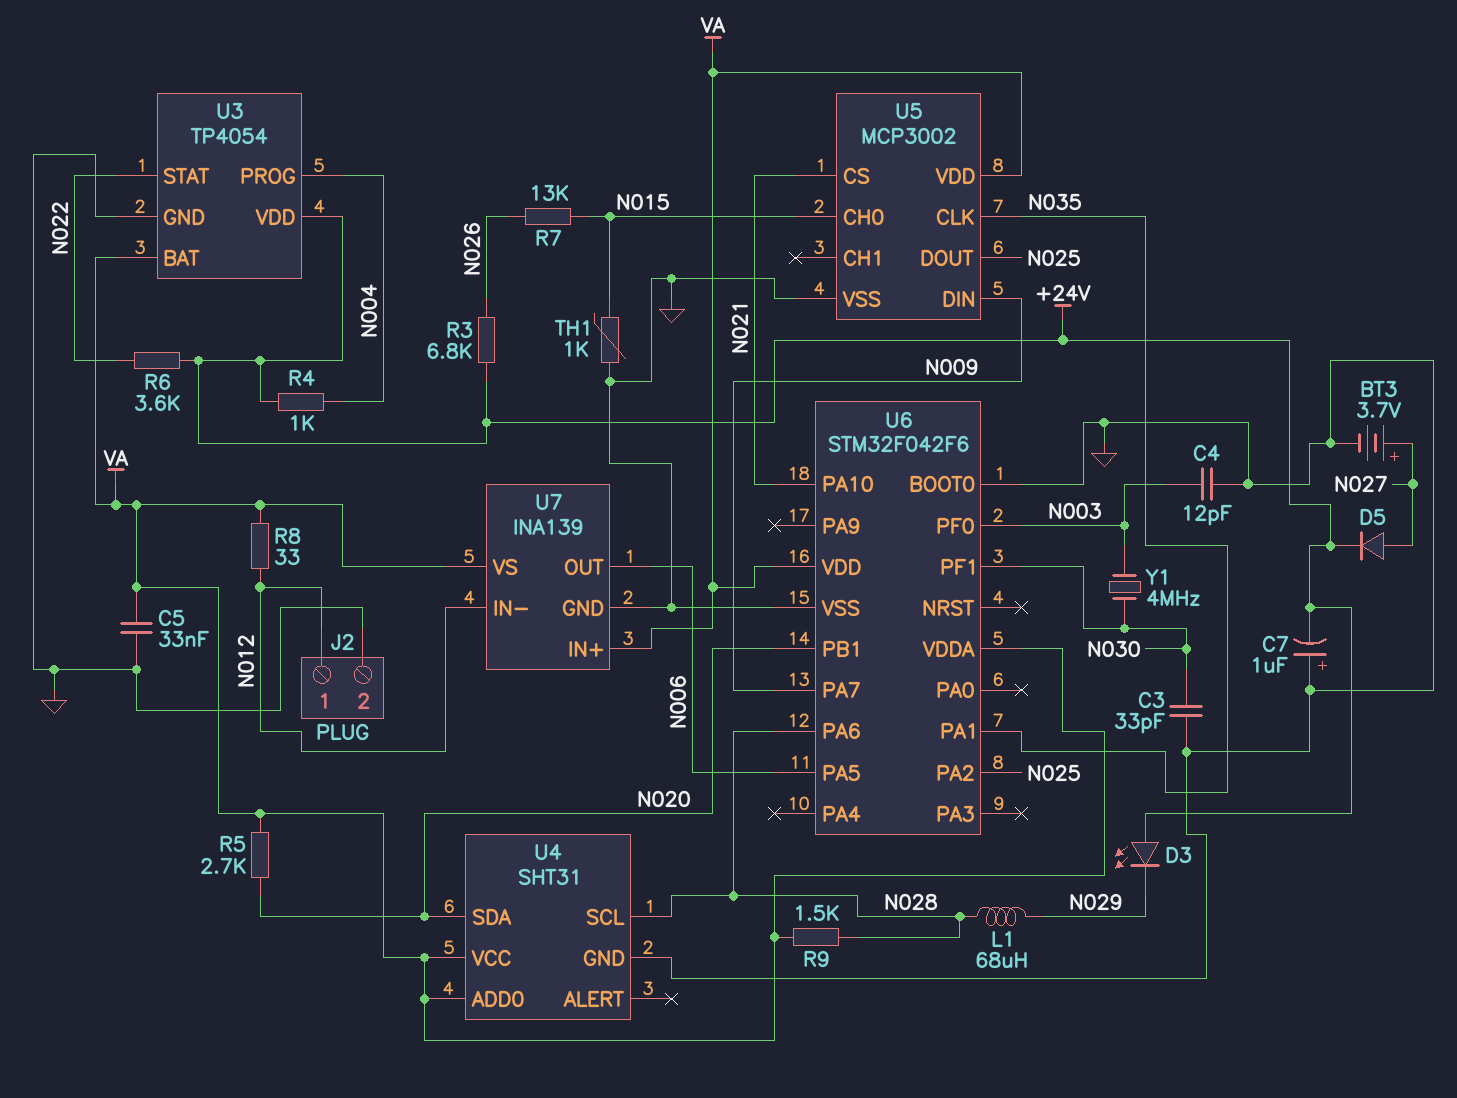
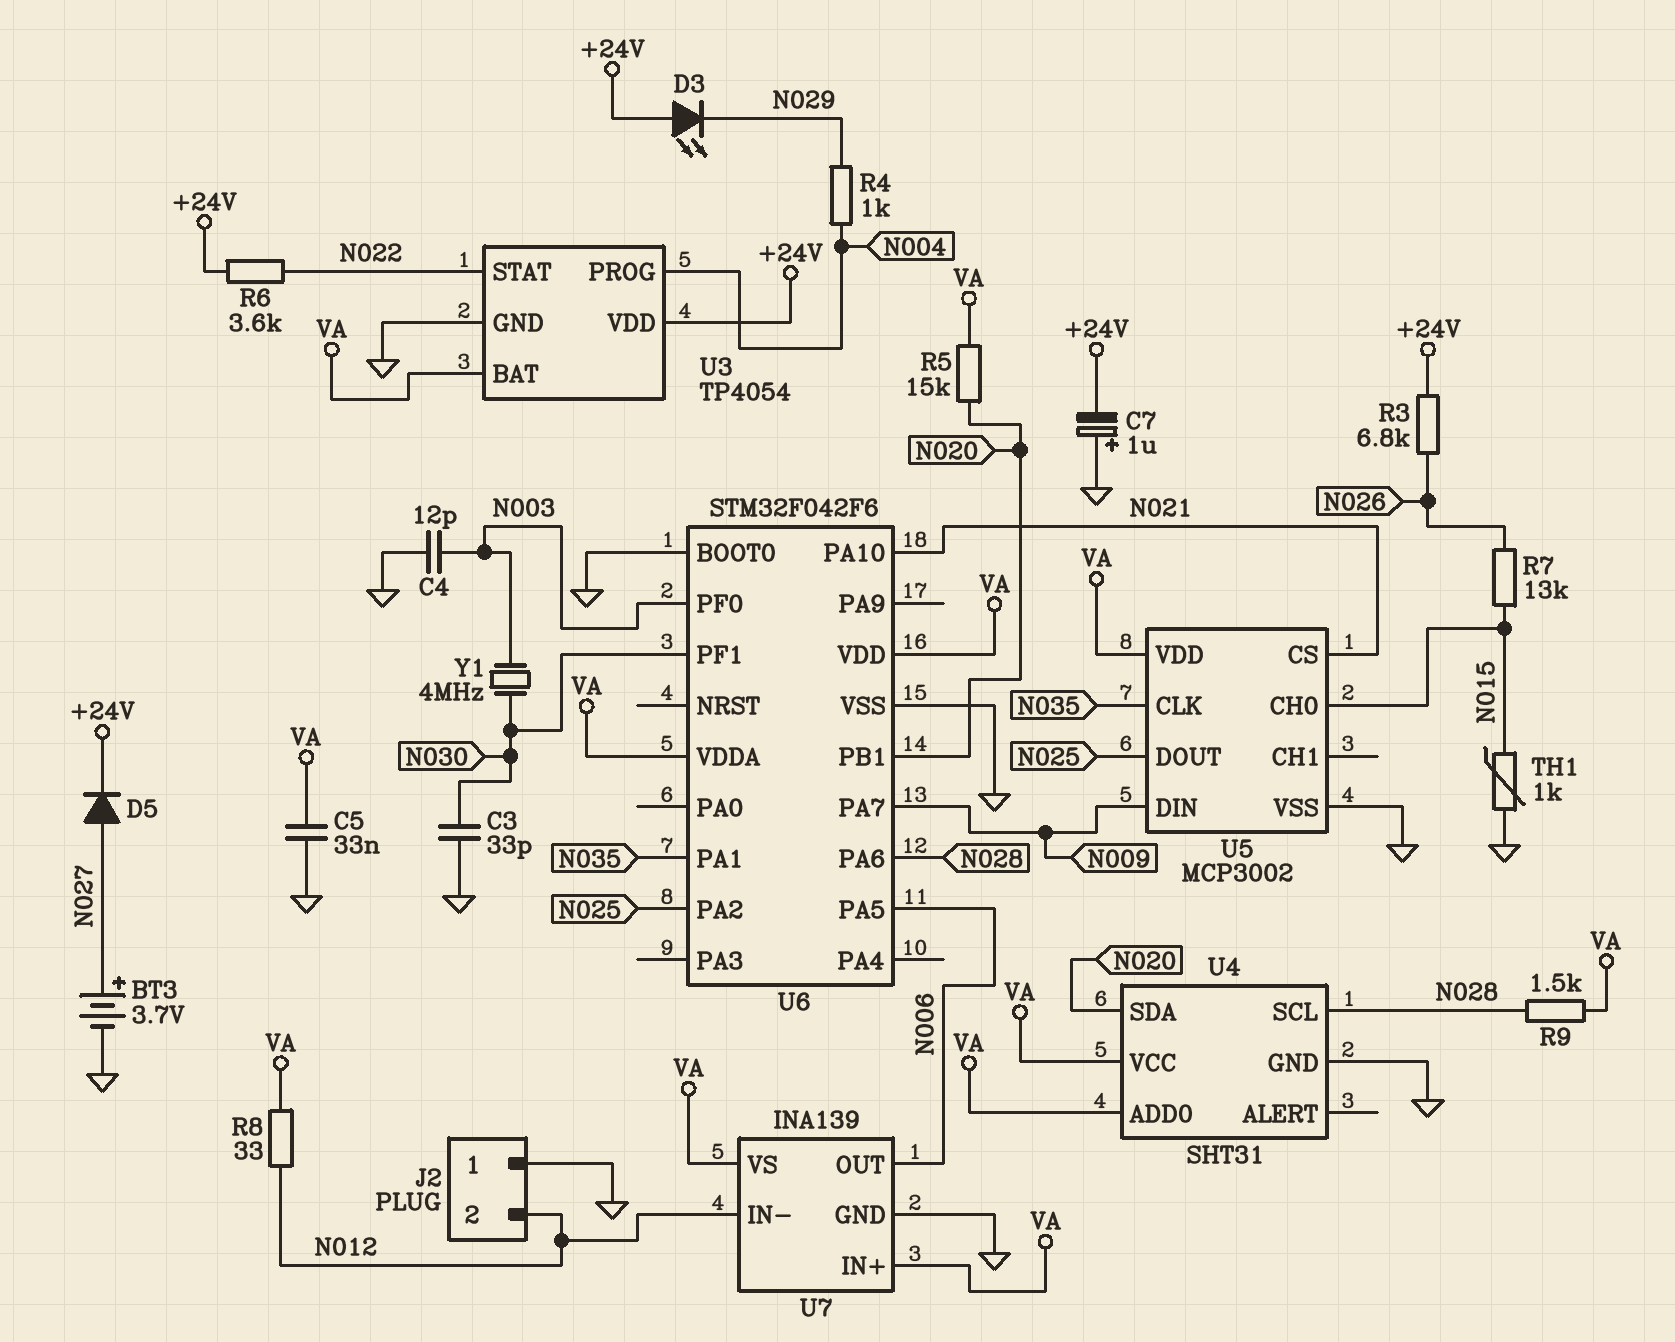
J2 pin 1: N012 -> GND
J2 pin 2: GND -> N012
L1: 68uH (N028, N029) -> none
R4: 1k (+24V, N004) -> 1k (N004, N029)
R5: 2.7k (N020, VA) -> 15k (N020, VA)

